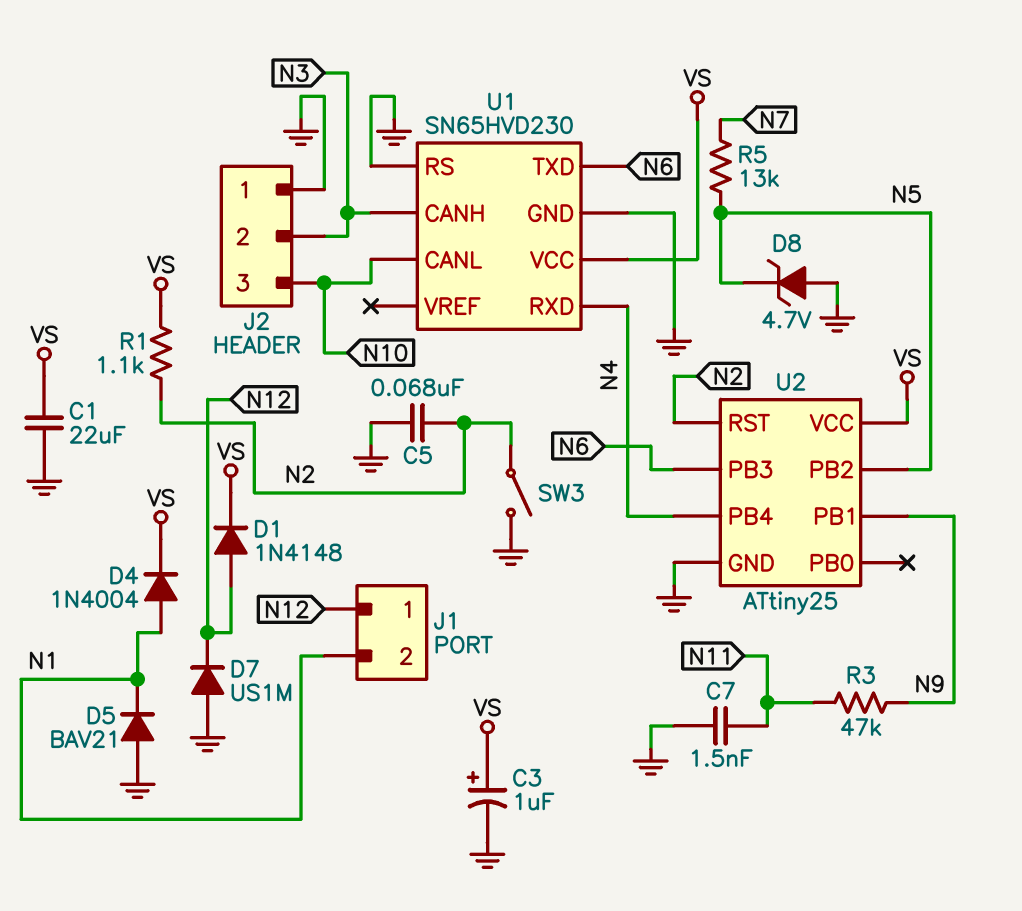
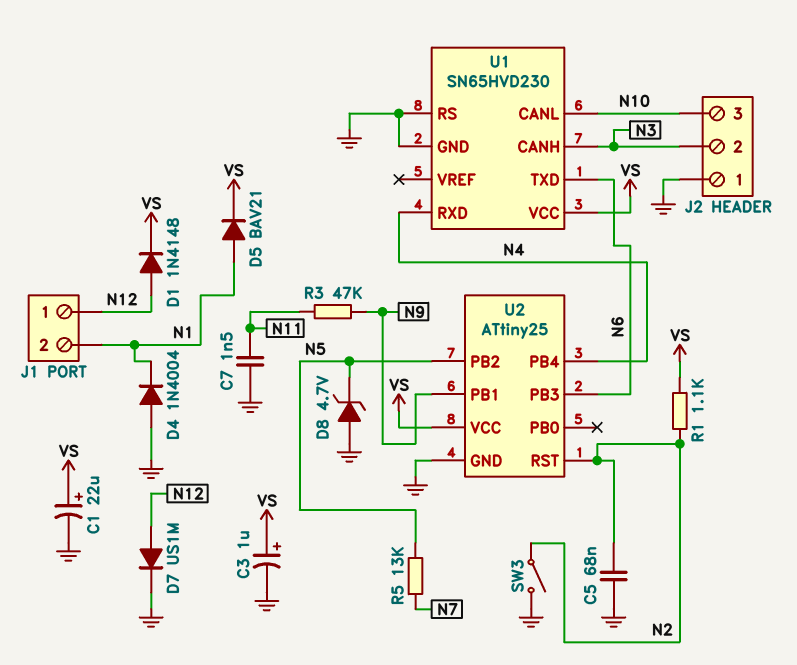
C1: 22uF (GND, VS) -> 22uF (plus VS, minus GND)
D4: diode 1N4004 (A N1, K VS) -> diode 1N4004 (A GND, K N1)
D5: diode BAV21 (A GND, K N1) -> diode BAV21 (A N1, K VS)
D7: diode US1M (A GND, K N12) -> diode US1M (A N12, K GND)

